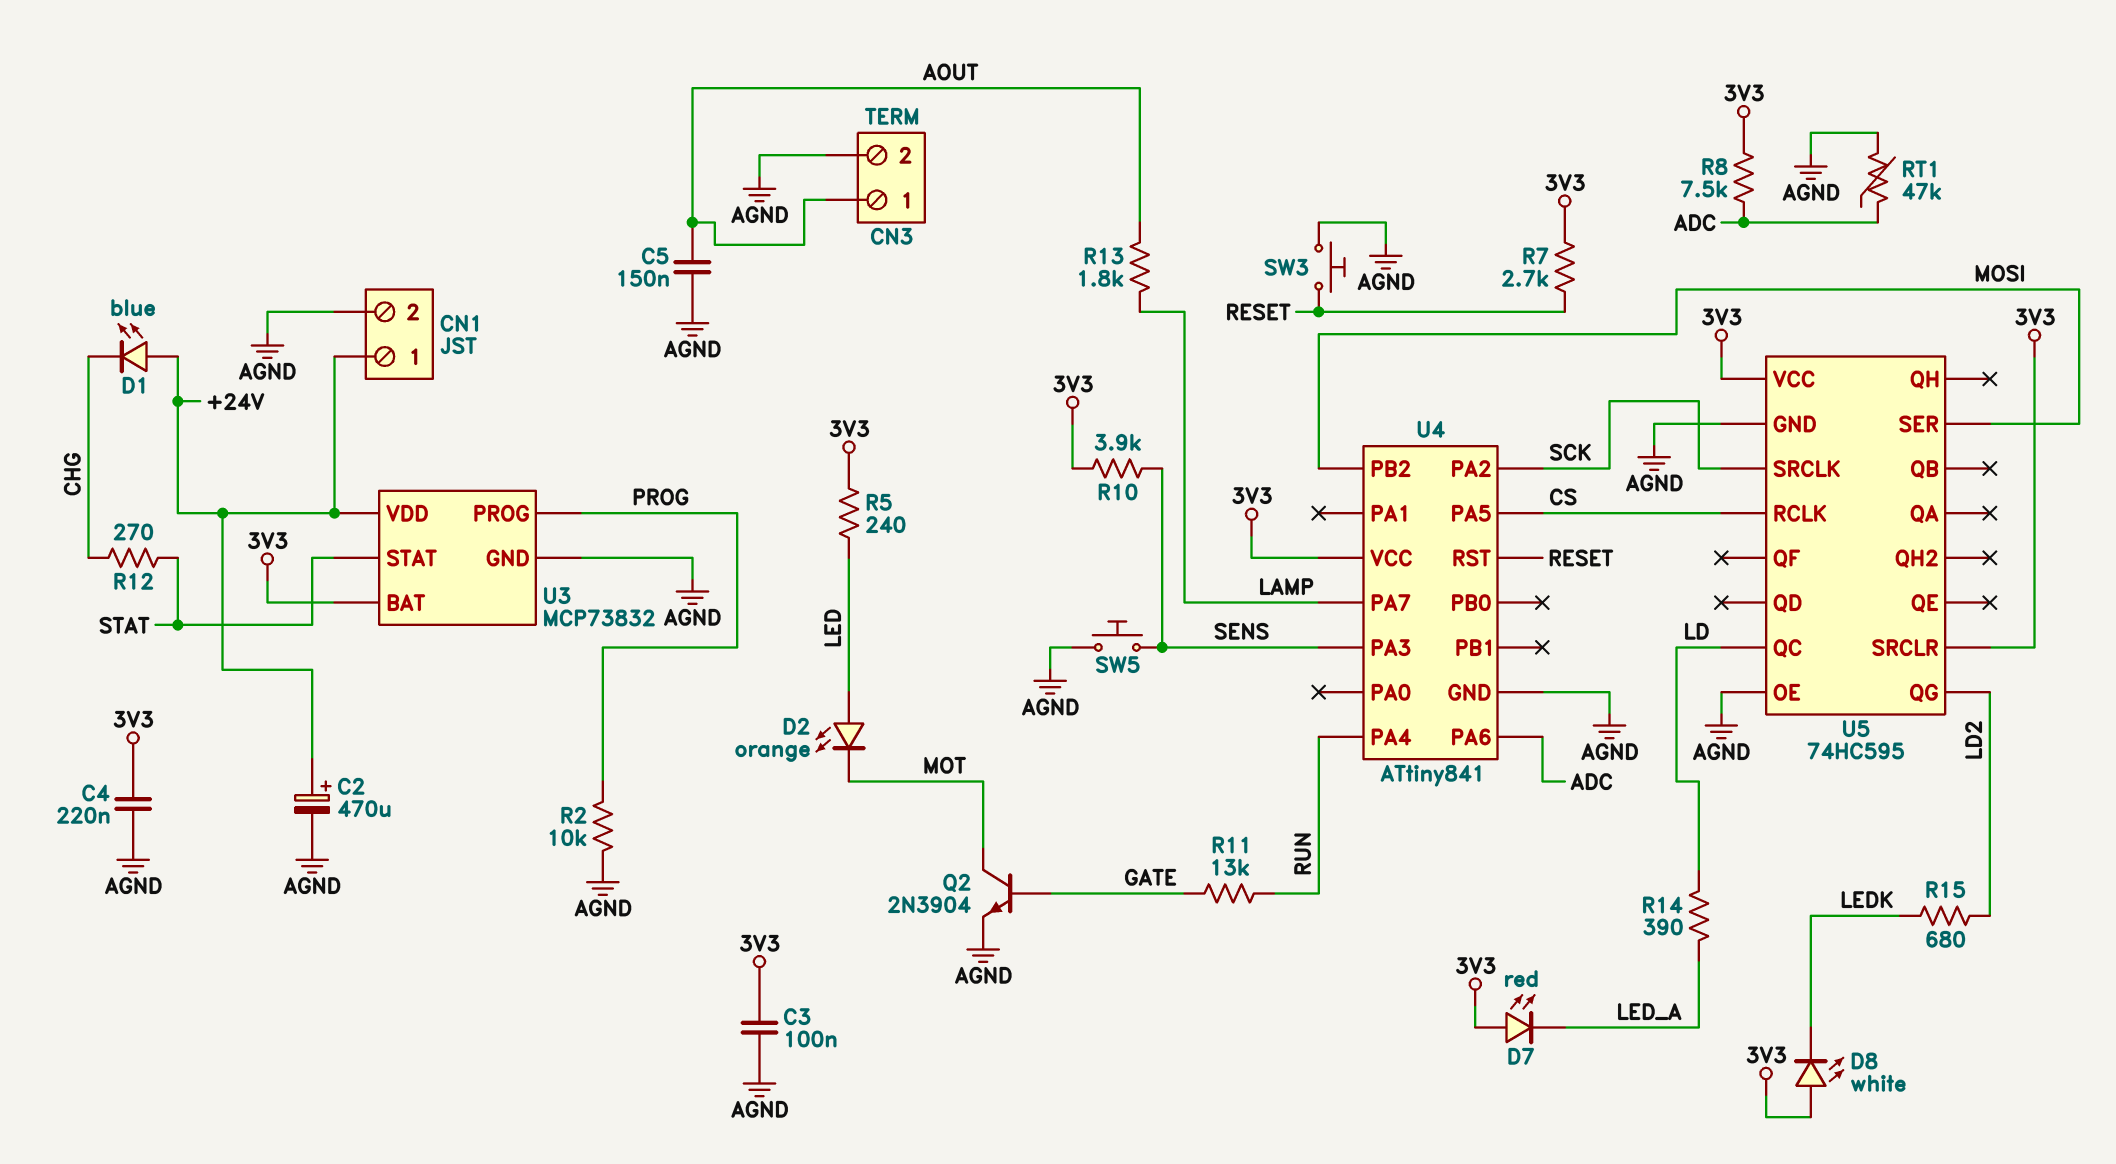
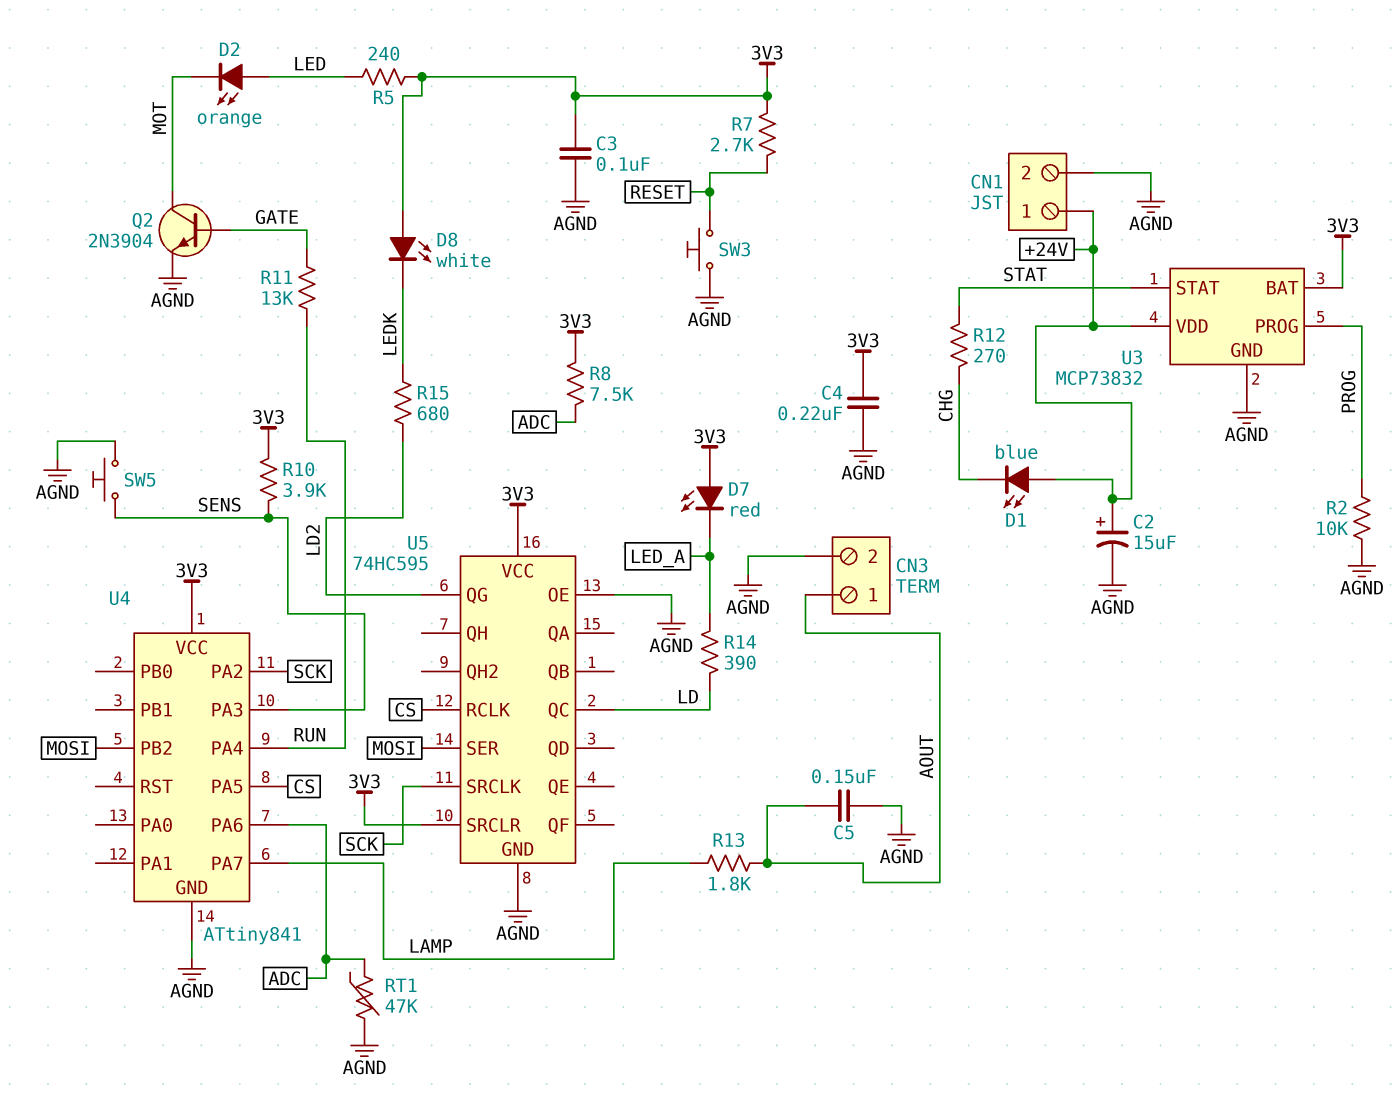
C2: 470uF (plus +24V, minus AGND) -> 15uF (plus +24V, minus AGND)
U4 pin RST: RESET -> none

